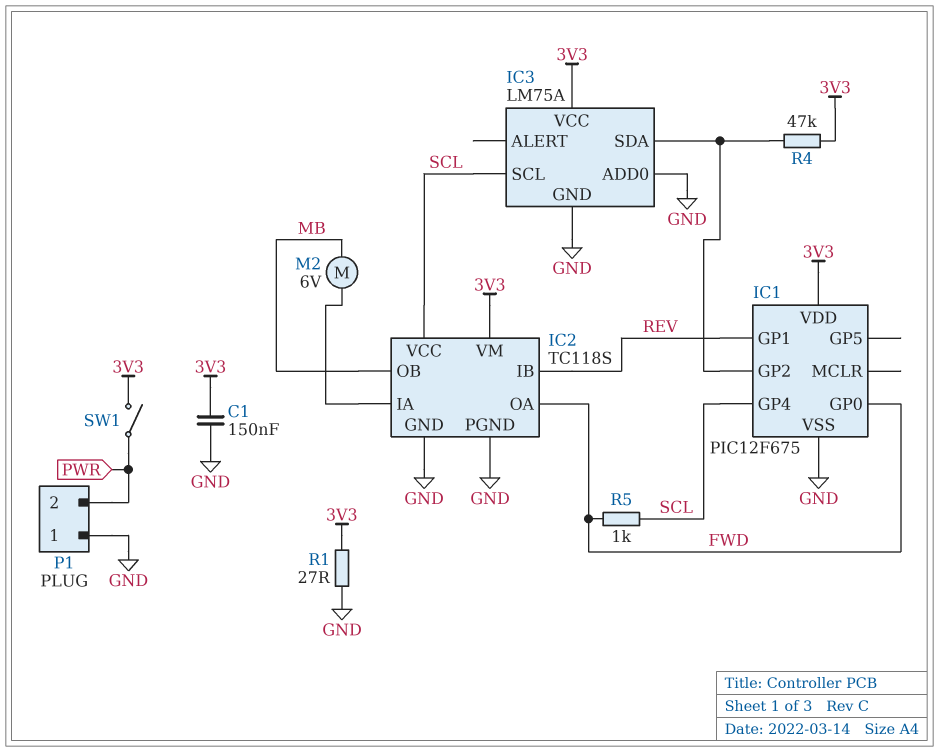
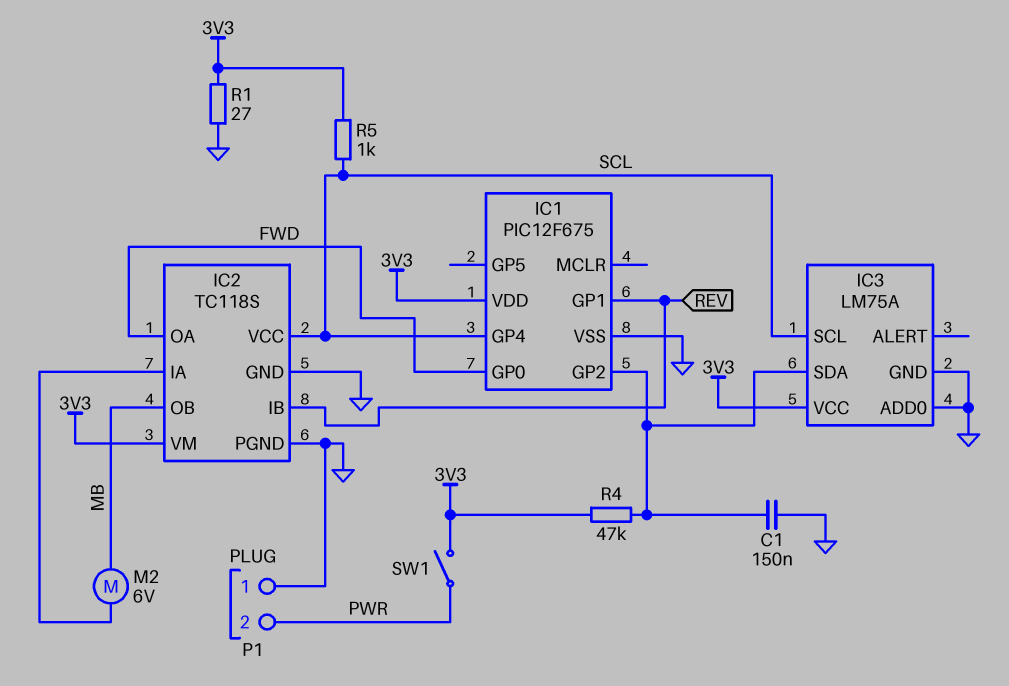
C1: 150nF (3V3, GND) -> 150nF (GND, IC1/GP2)
R5: 1k (FWD, SCL) -> 1k (3V3, SCL)

